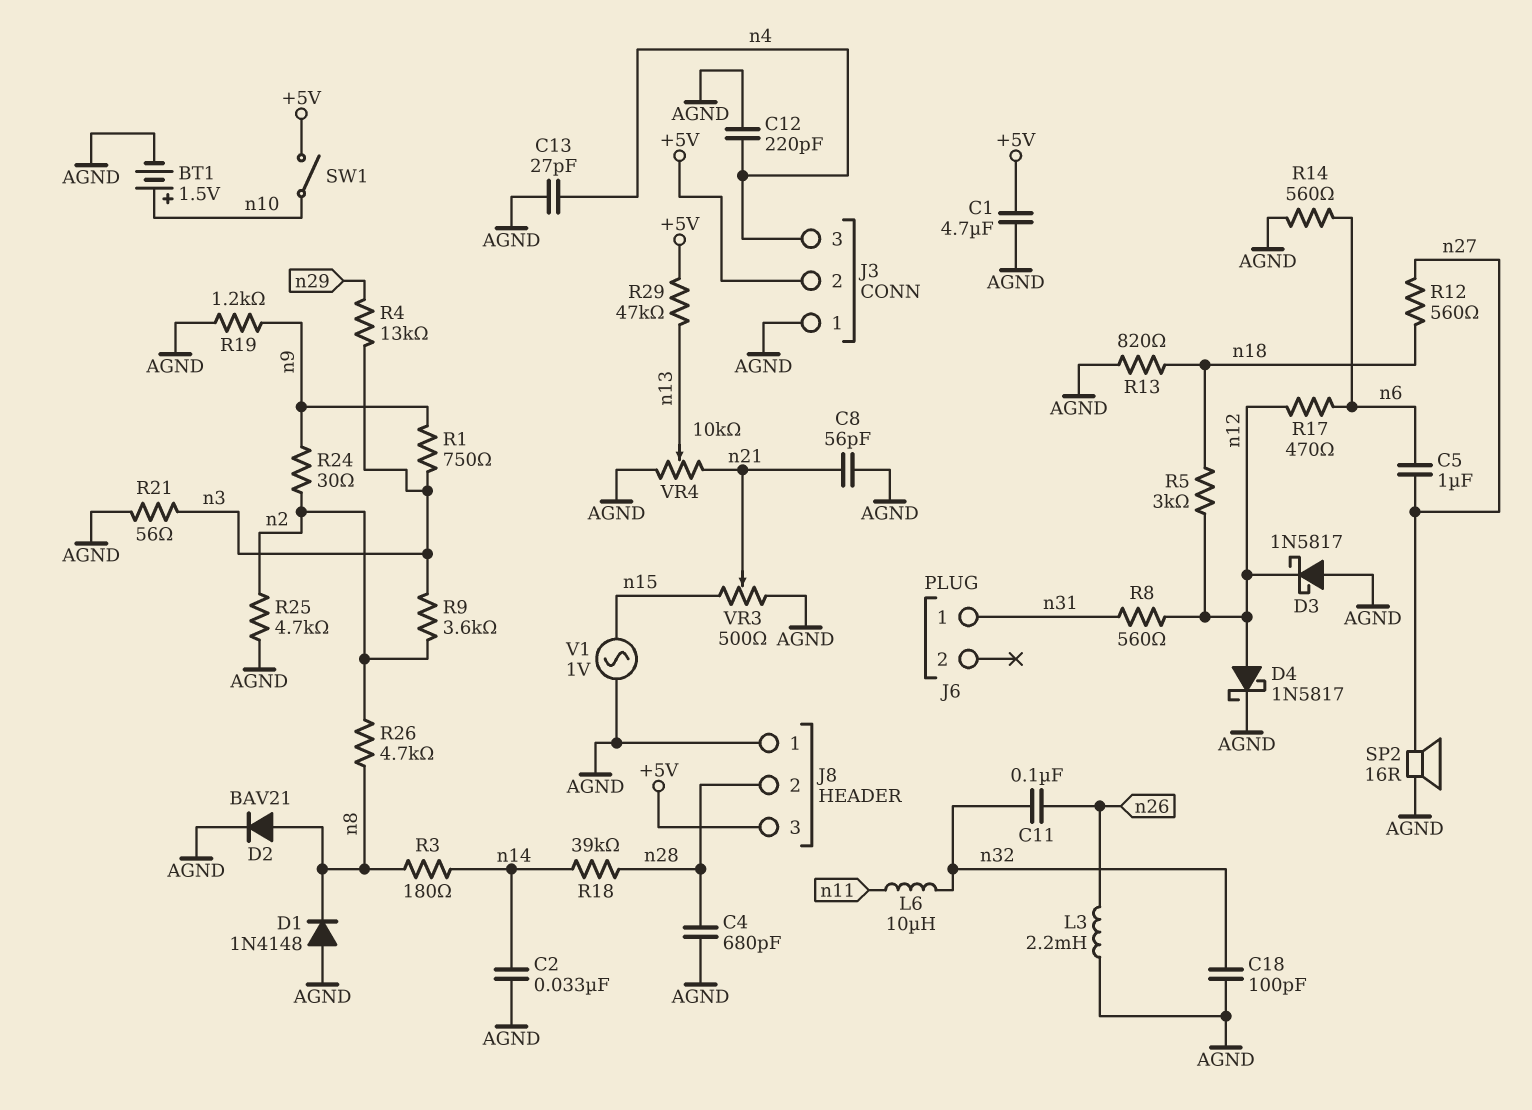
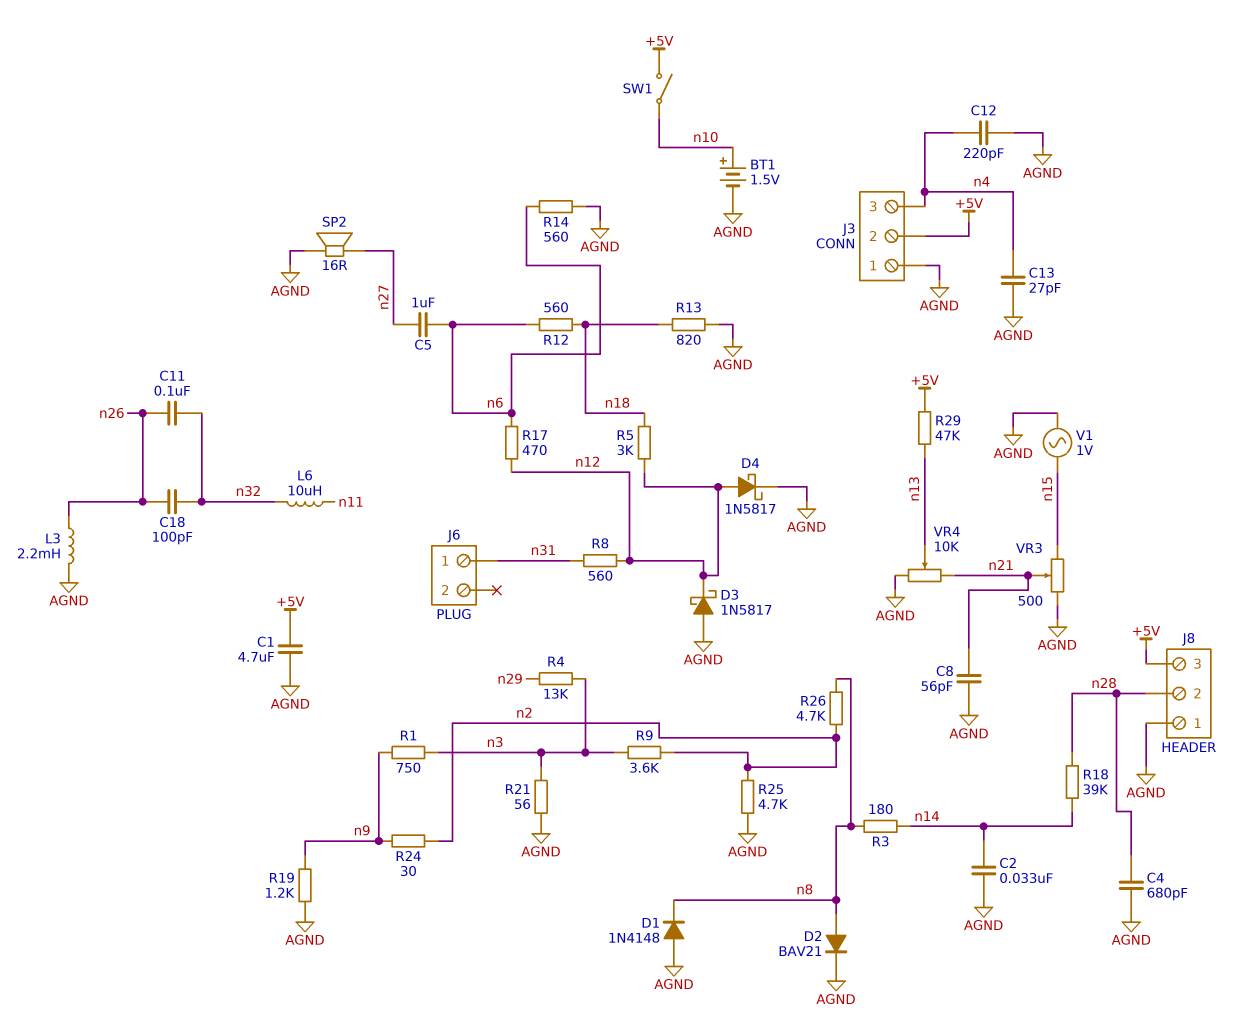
C18: 100pF (AGND, n32) -> 100pF (n26, n32)
R12: 560 (n18, n27) -> 560 (n6, n18)

